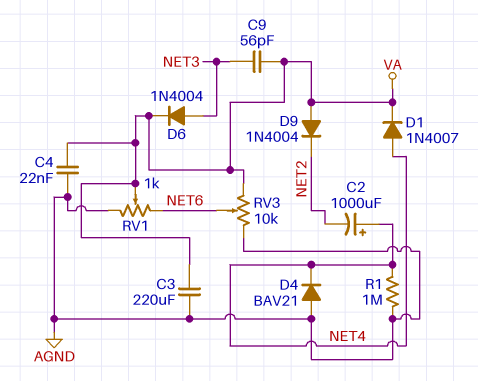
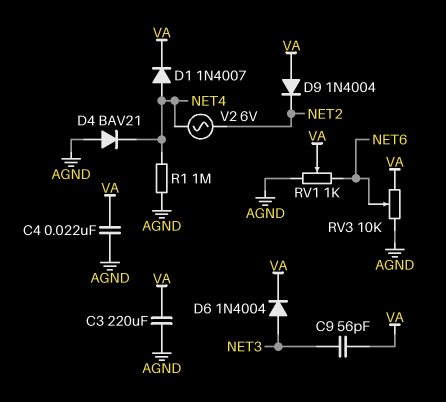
C2: 1000uF (plus NET4, minus NET2) -> none
V2: none -> AC 6V (NET2, NET4)

